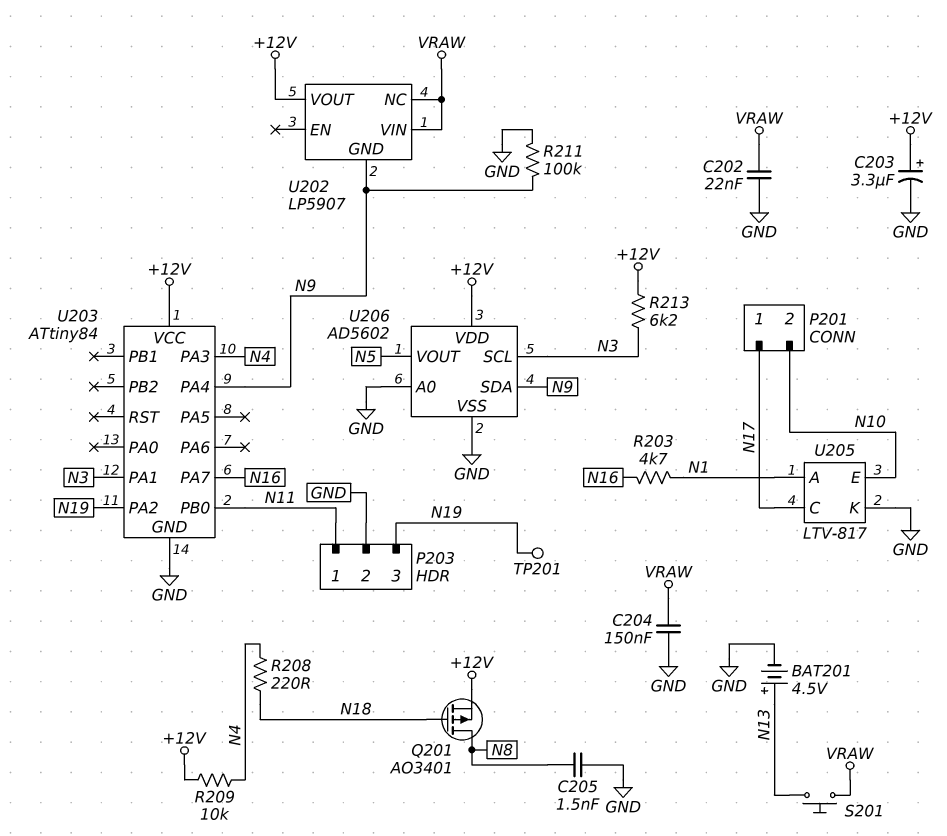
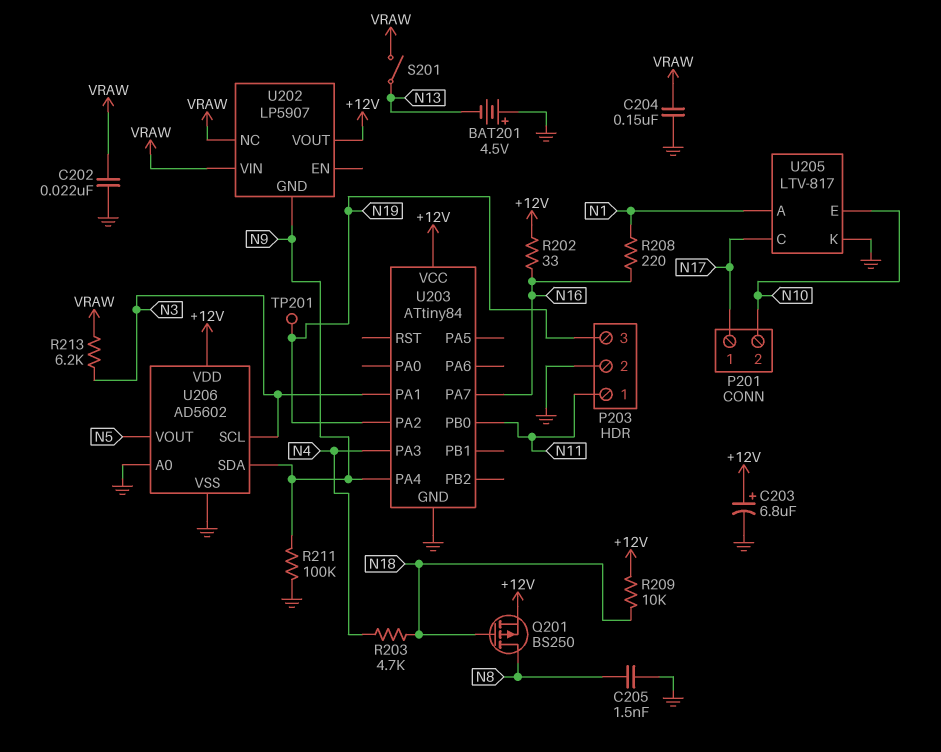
BAT201: 4.5V (plus N13, minus GND) -> 4.5V (plus GND, minus N13)
C203: 3.3uF (plus +12V, minus GND) -> 6.8uF (plus +12V, minus GND)
Q201: PMOS AO3401 (G N18, D N8, S +12V) -> PMOS BS250 (G N18, D N8, S +12V)
R202: none -> 33 (+12V, N16)
R203: 4.7k (N1, N16) -> 4.7k (N4, N18)
R208: 220 (N4, N18) -> 220 (N1, N16)
R209: 10k (+12V, N4) -> 10k (+12V, N18)
R213: 6.2k (+12V, N3) -> 6.2k (N3, VRAW)
S201: button (N13, VRAW) -> switch (N13, VRAW)

